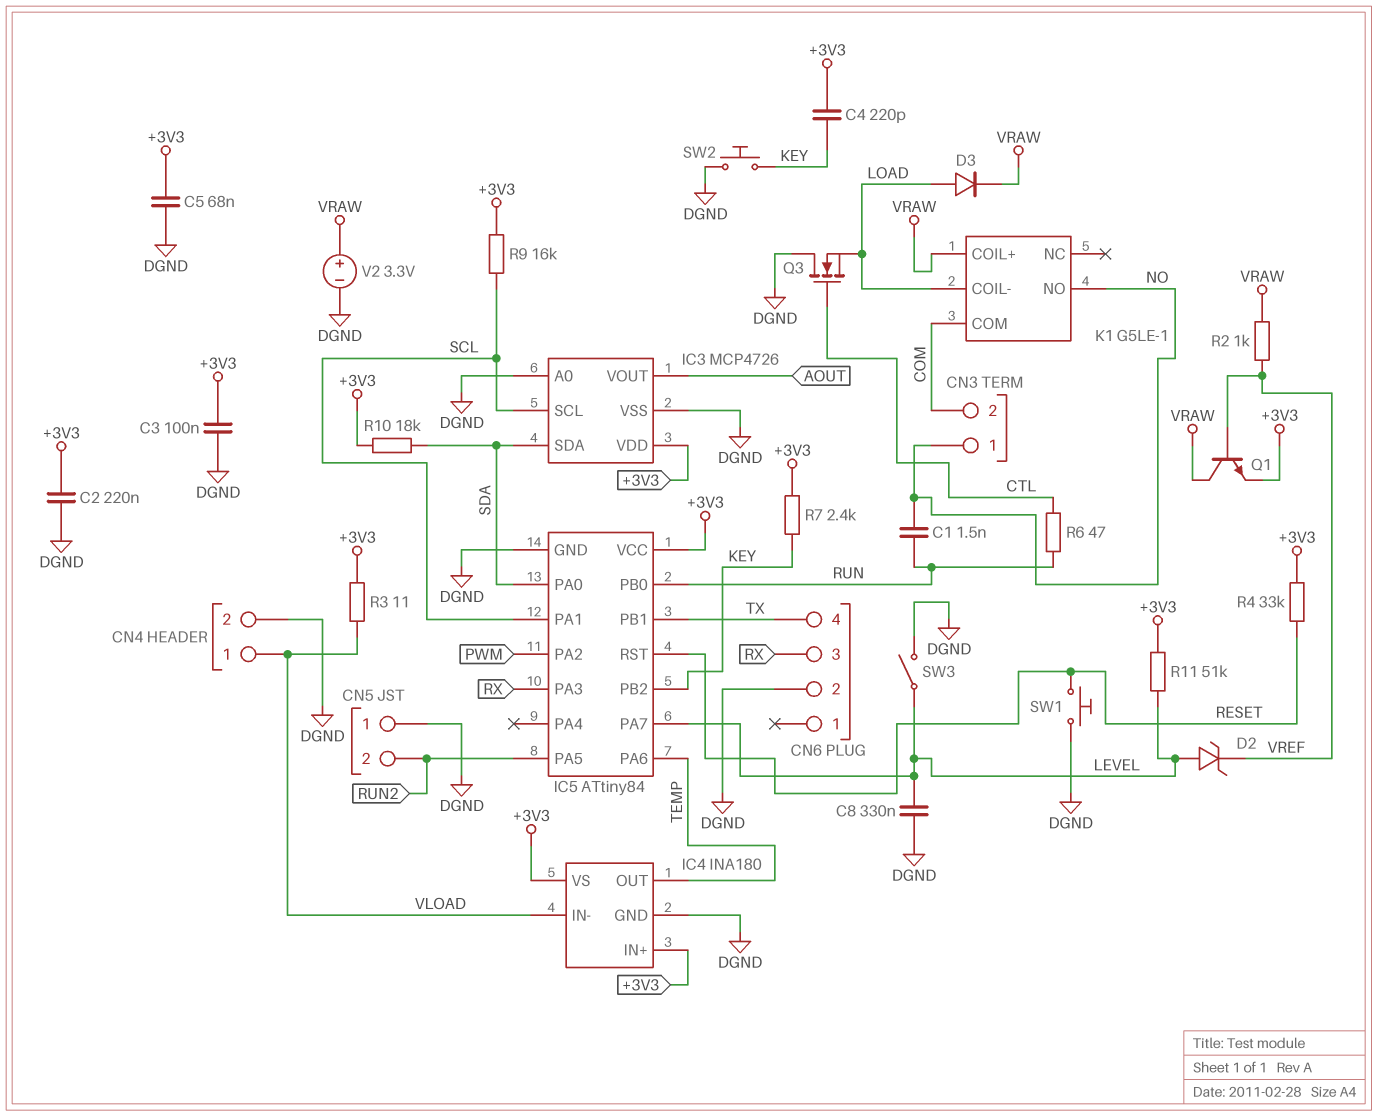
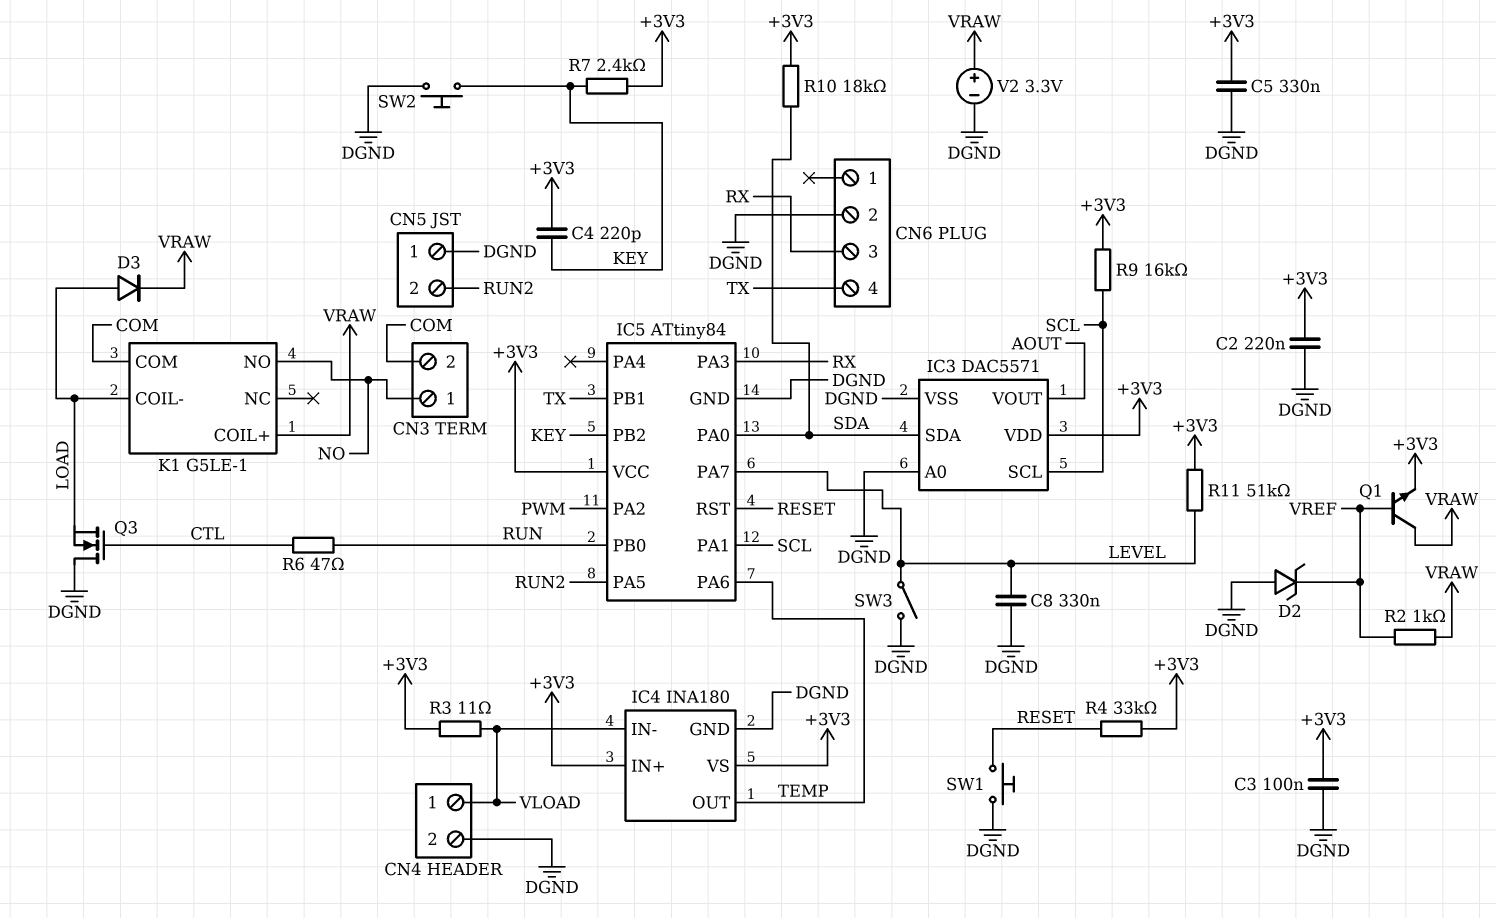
C1: 1.5nF (NO, RUN) -> none
C5: 68nF (+3V3, DGND) -> 330nF (+3V3, DGND)
D2: zener (A LEVEL, K VREF) -> zener (A DGND, K VREF)
IC3: MCP4726 -> DAC5571

